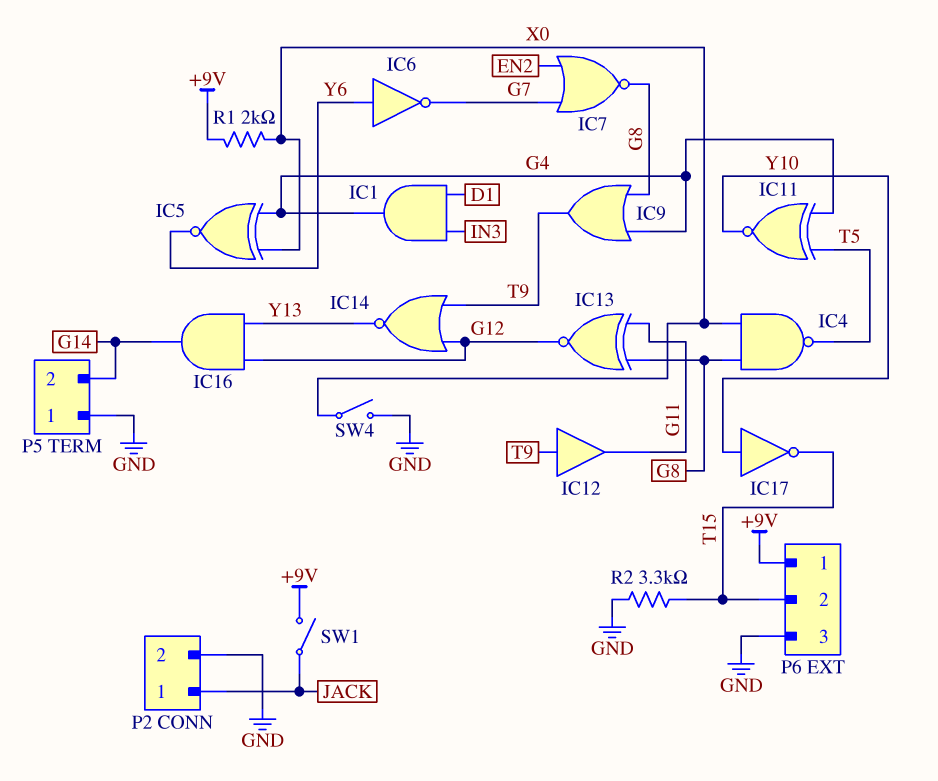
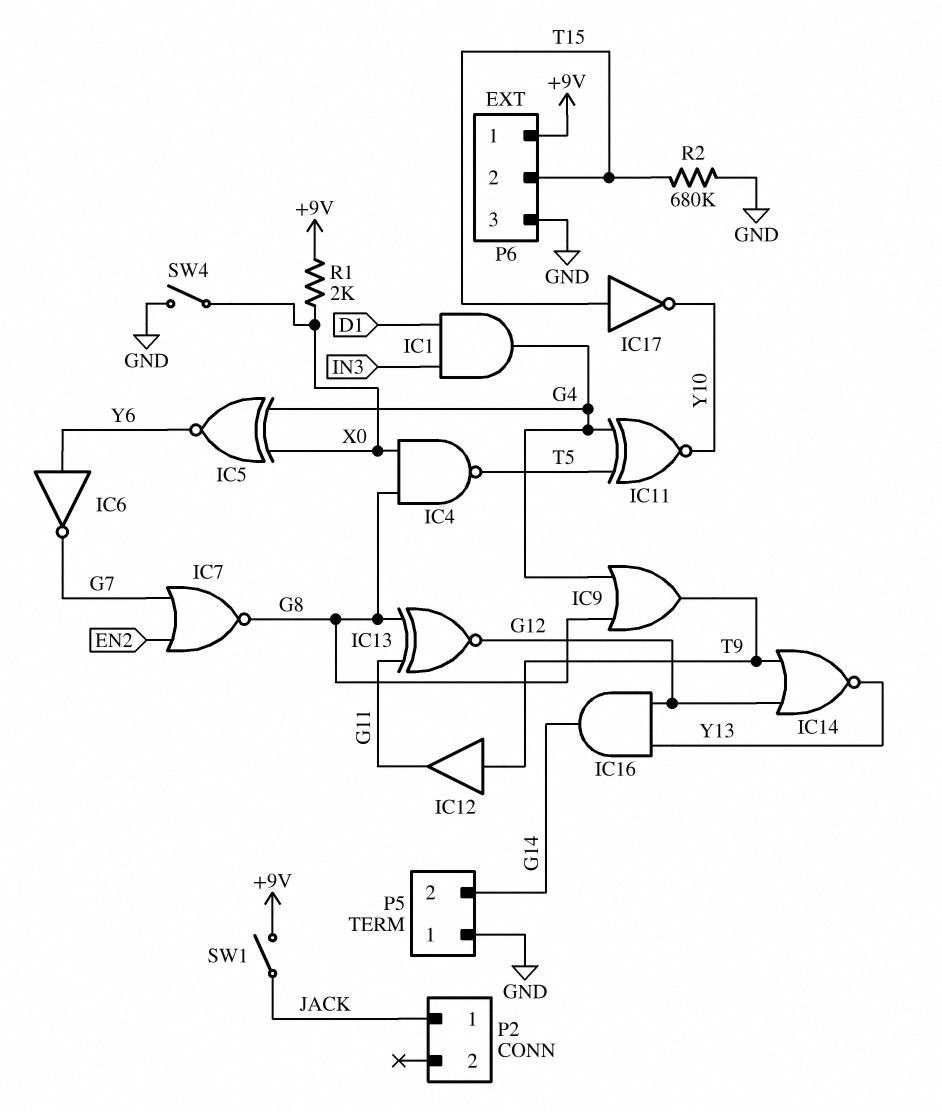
IC17: NOT (in Y10, out T15) -> NOT (in T15, out Y10)
P2 pin 2: GND -> none
R2: 3.3k (GND, T15) -> 680k (GND, T15)

